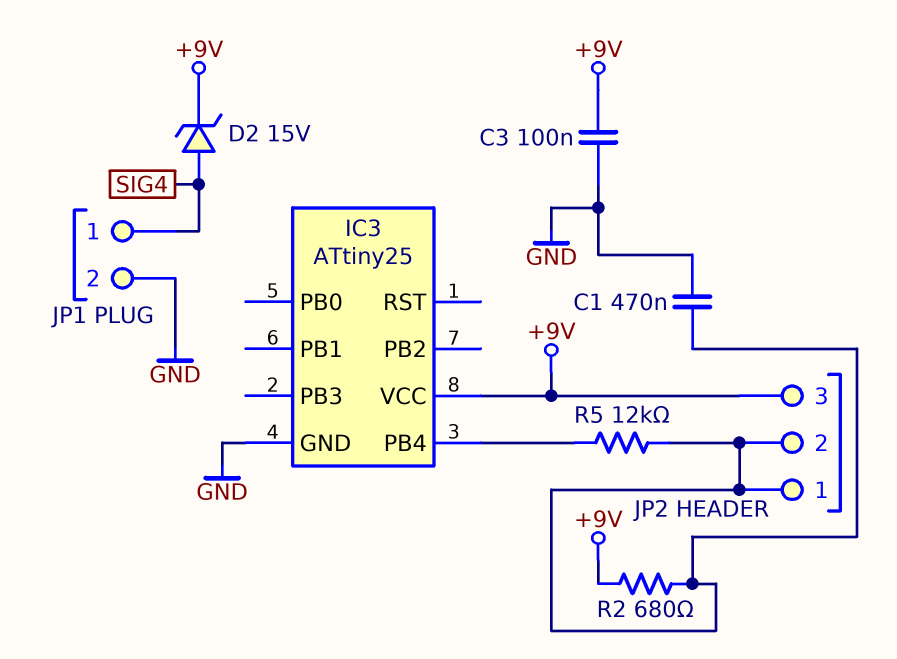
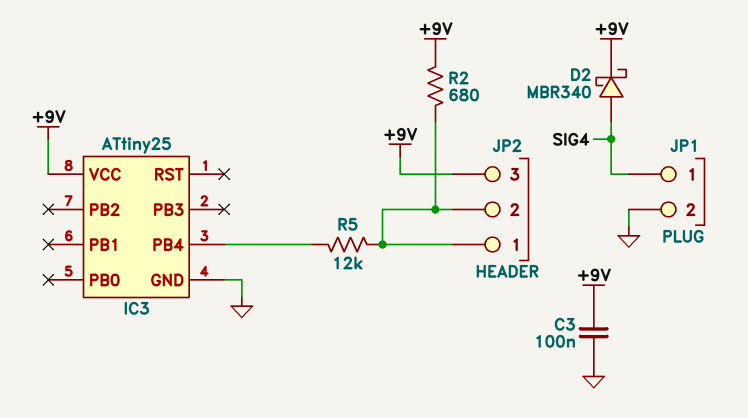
C1: 470nF (GND, JP2/1) -> none
D2: zener 15V (A SIG4, K +9V) -> schottky MBR340 (A SIG4, K +9V)

